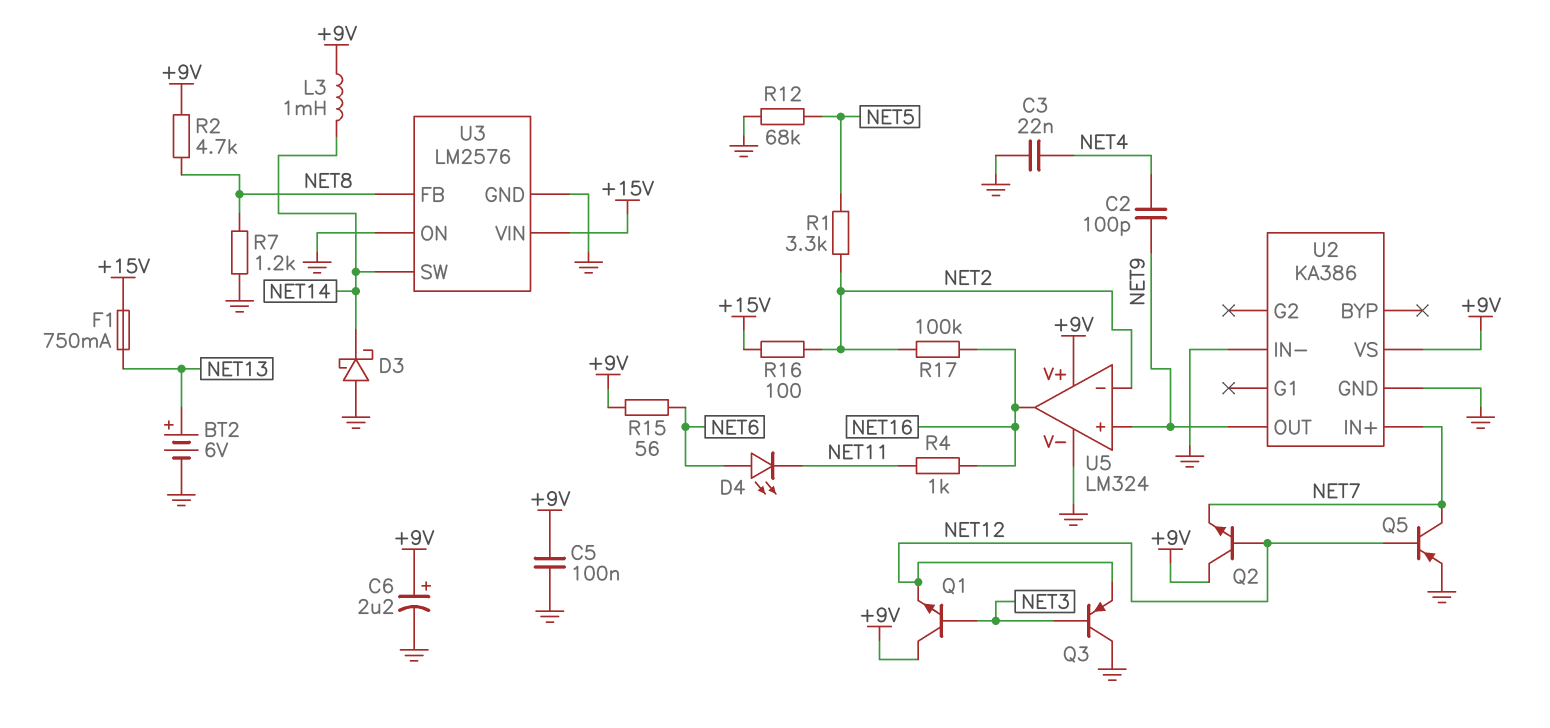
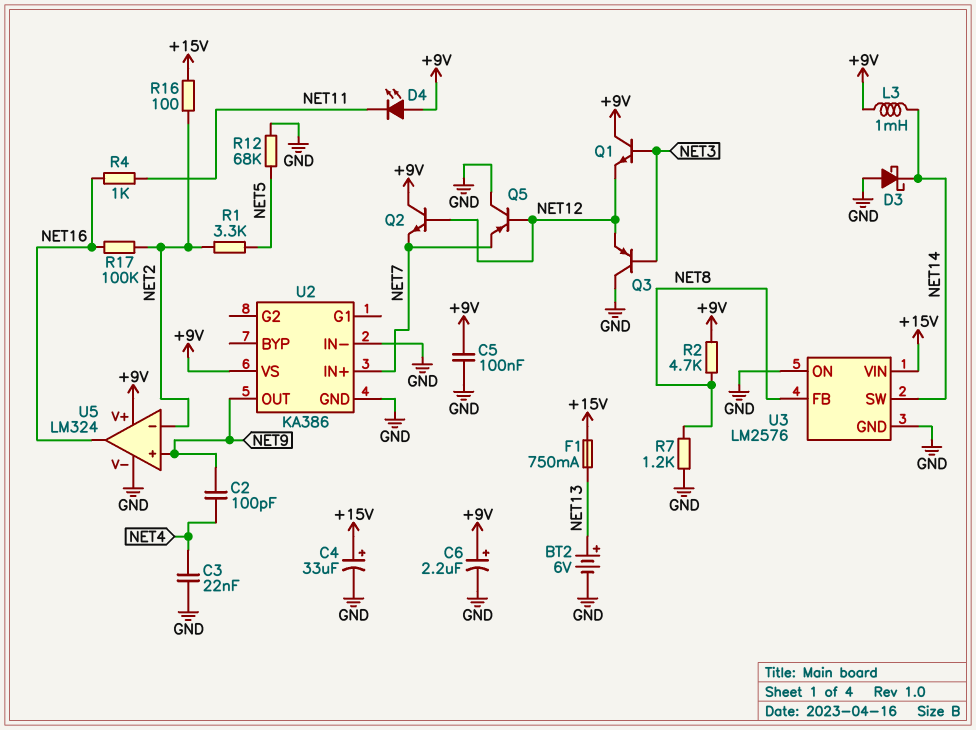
C4: none -> 33uF (plus +15V, minus GND)
D4: LED (A NET6, K NET11) -> LED (A +9V, K NET11)
Q5: PNP (B NET12, C NET7, E GND) -> PNP (B NET12, C GND, E NET7)
R15: 56 (+9V, NET6) -> none

